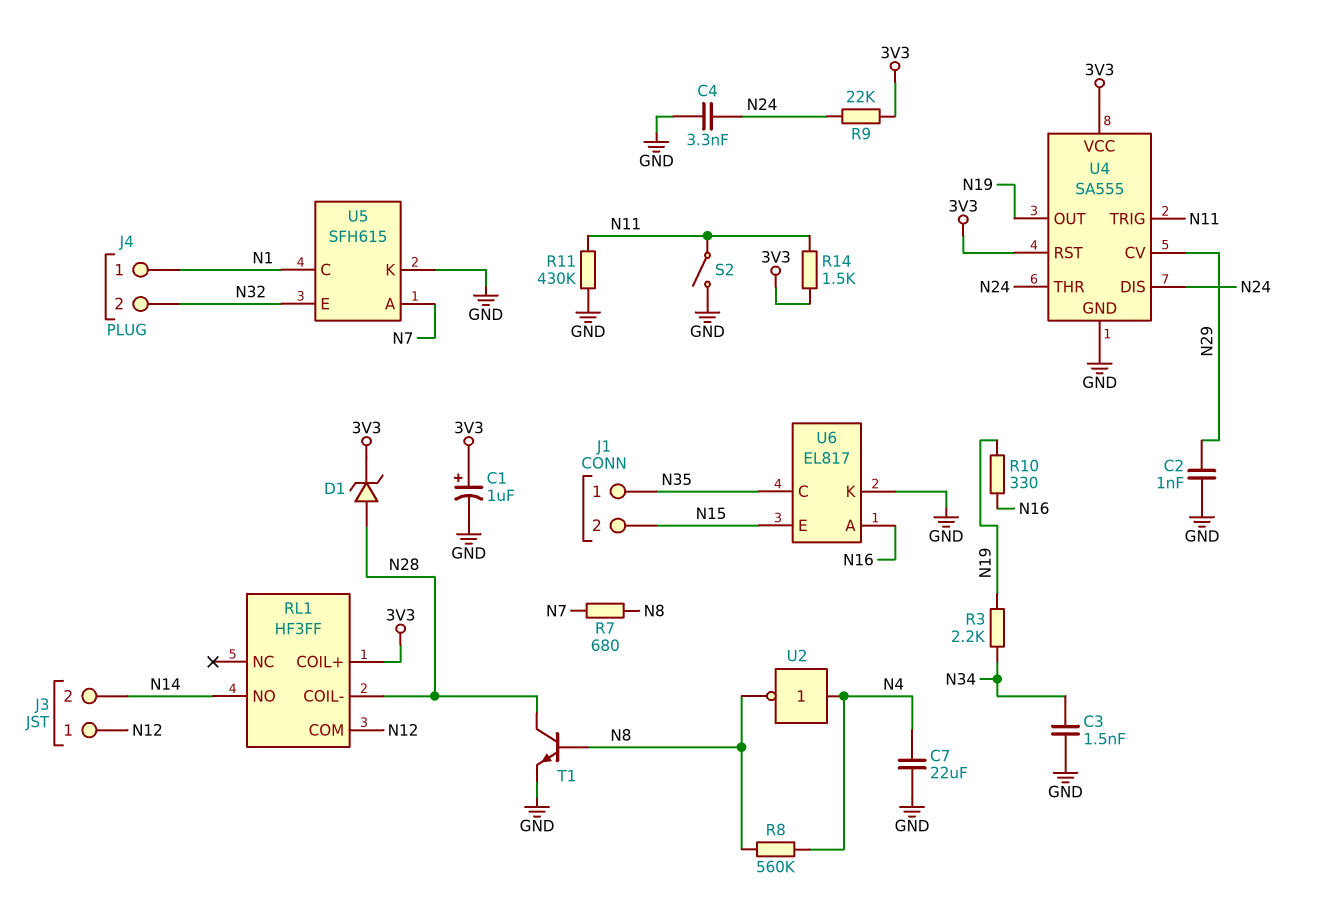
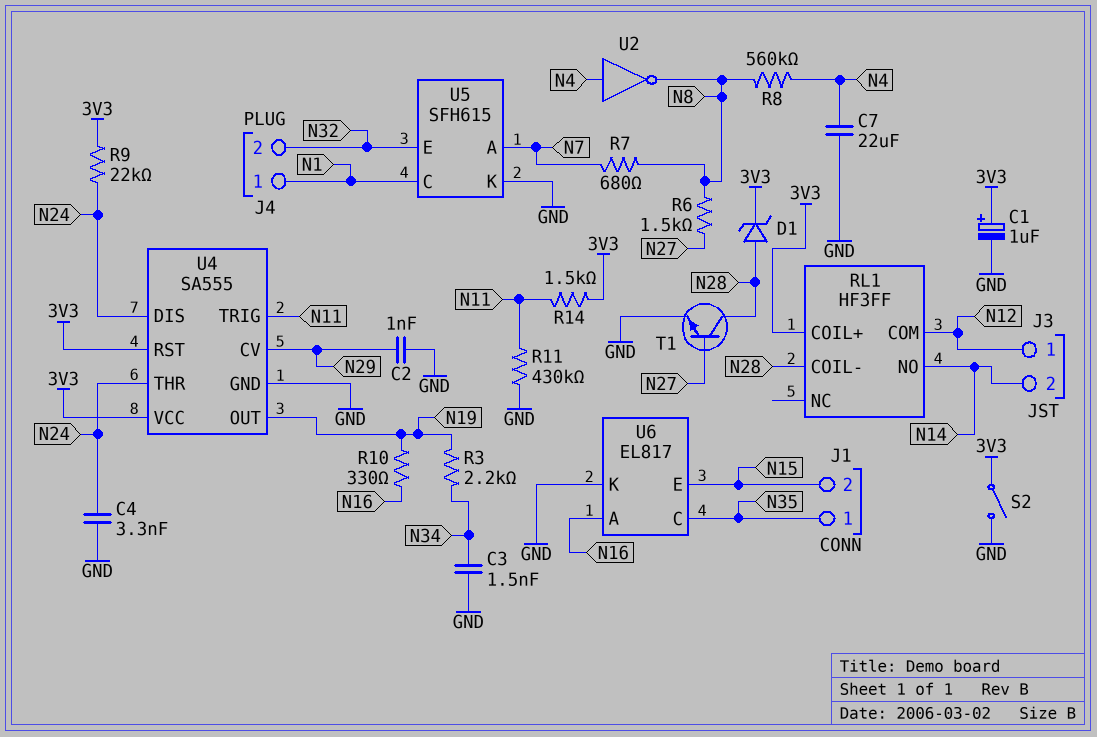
R6: none -> 1.5k (N8, N27)
S2: switch (GND, N11) -> switch (3V3, GND)
T1: NPN (B N8, C N28, E GND) -> NPN (B N27, C N28, E GND)

